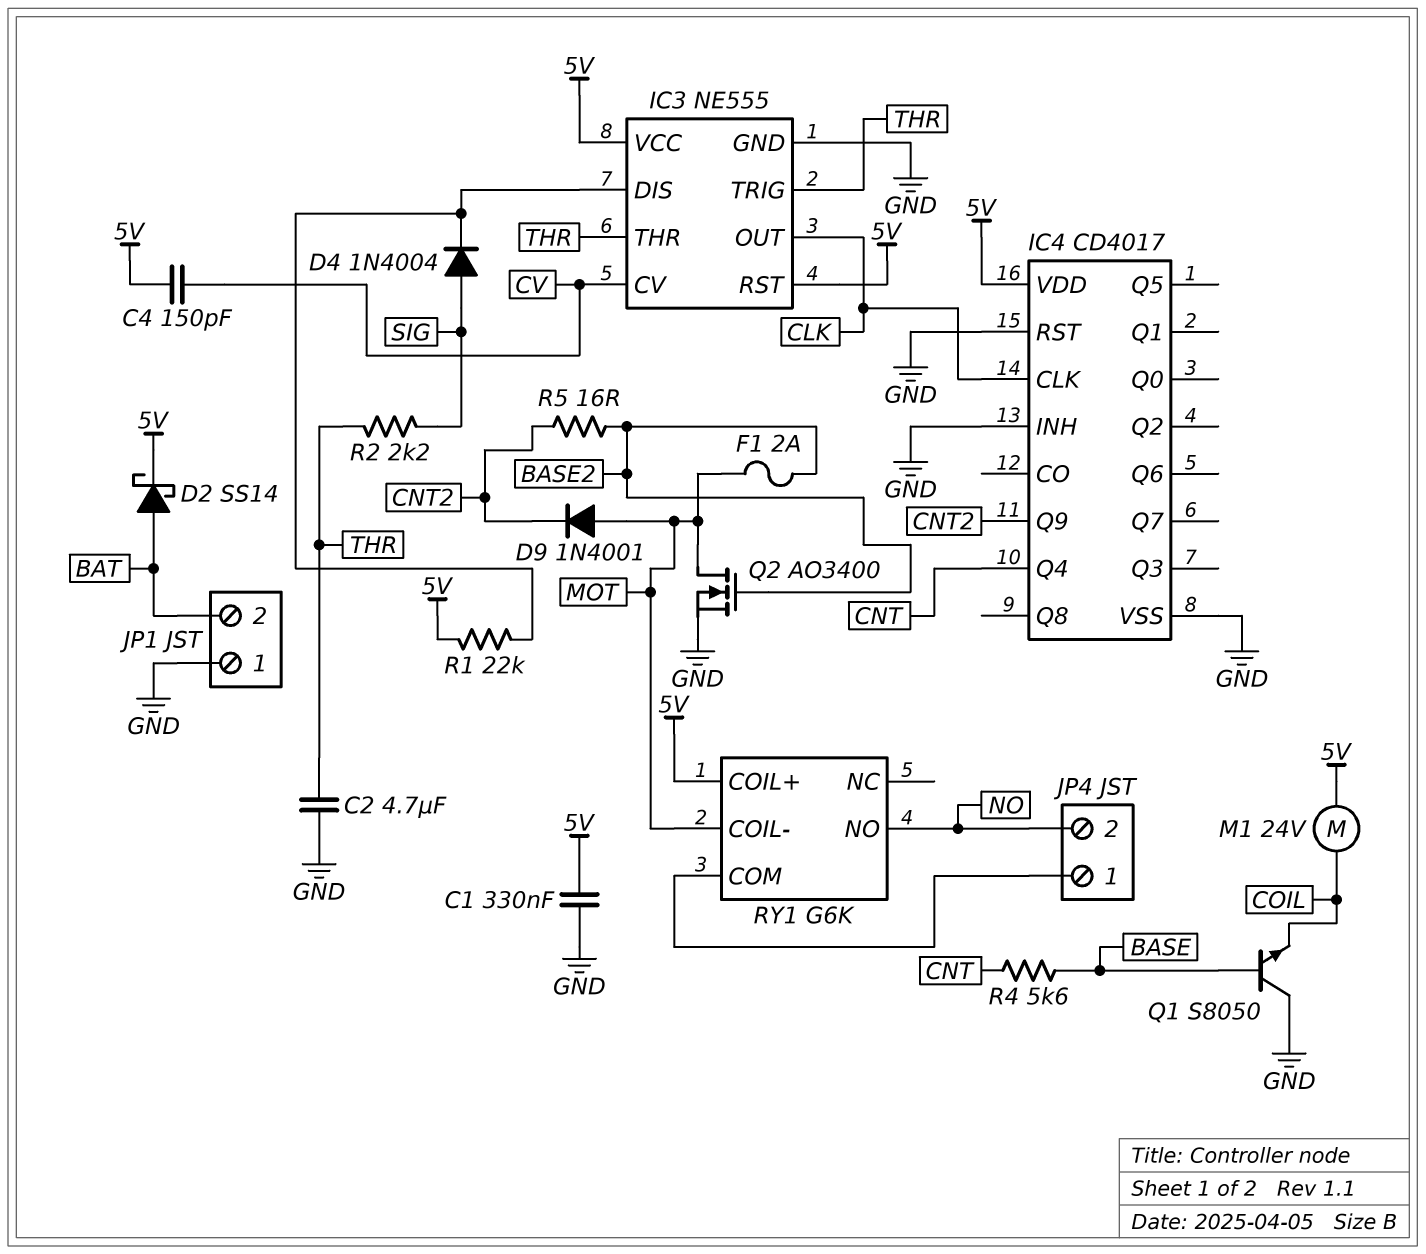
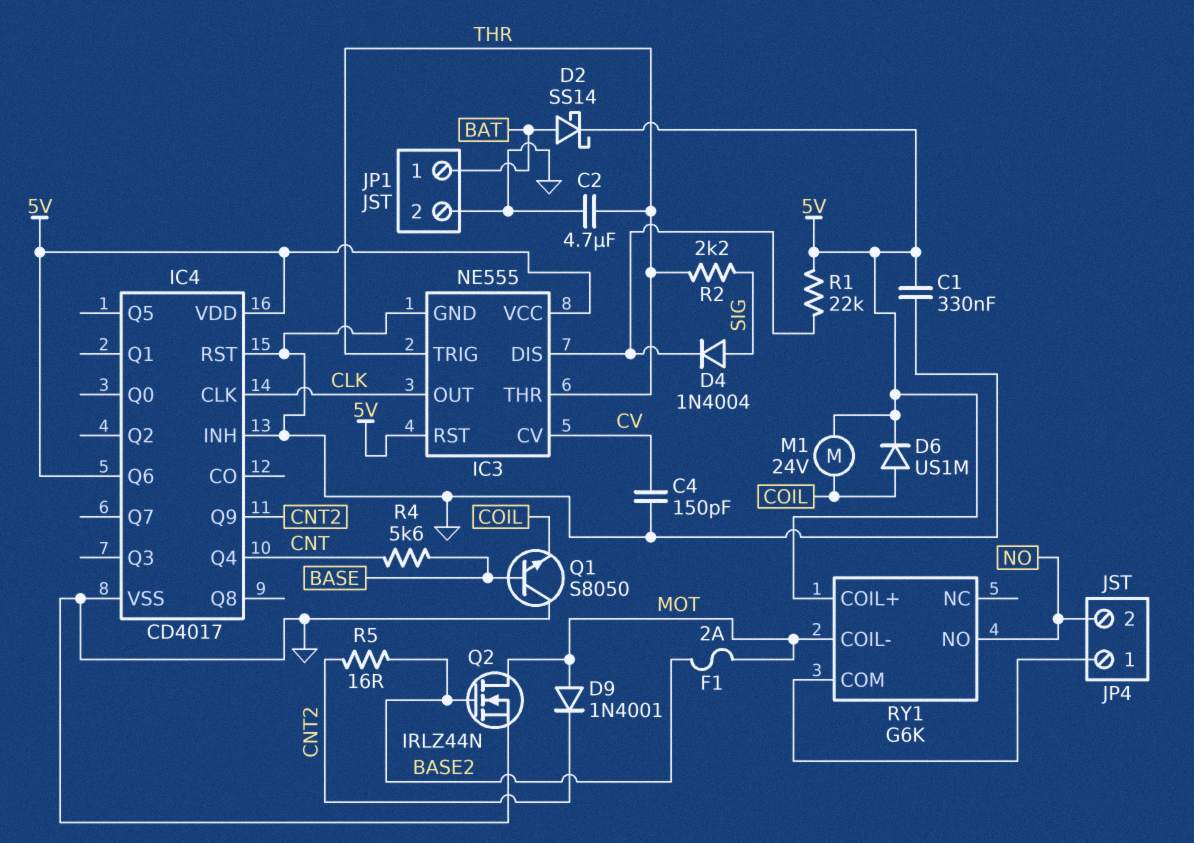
C4: 150pF (5V, CV) -> 150pF (CV, GND)
D6: none -> diode US1M (A COIL, K 5V)
IC4 pin Q6: none -> 5V
JP1 pin 1: GND -> BAT
JP1 pin 2: BAT -> GND
Q2: NMOS AO3400 (G BASE2, D MOT, S GND) -> NMOS IRLZ44N (G BASE2, D MOT, S GND)

